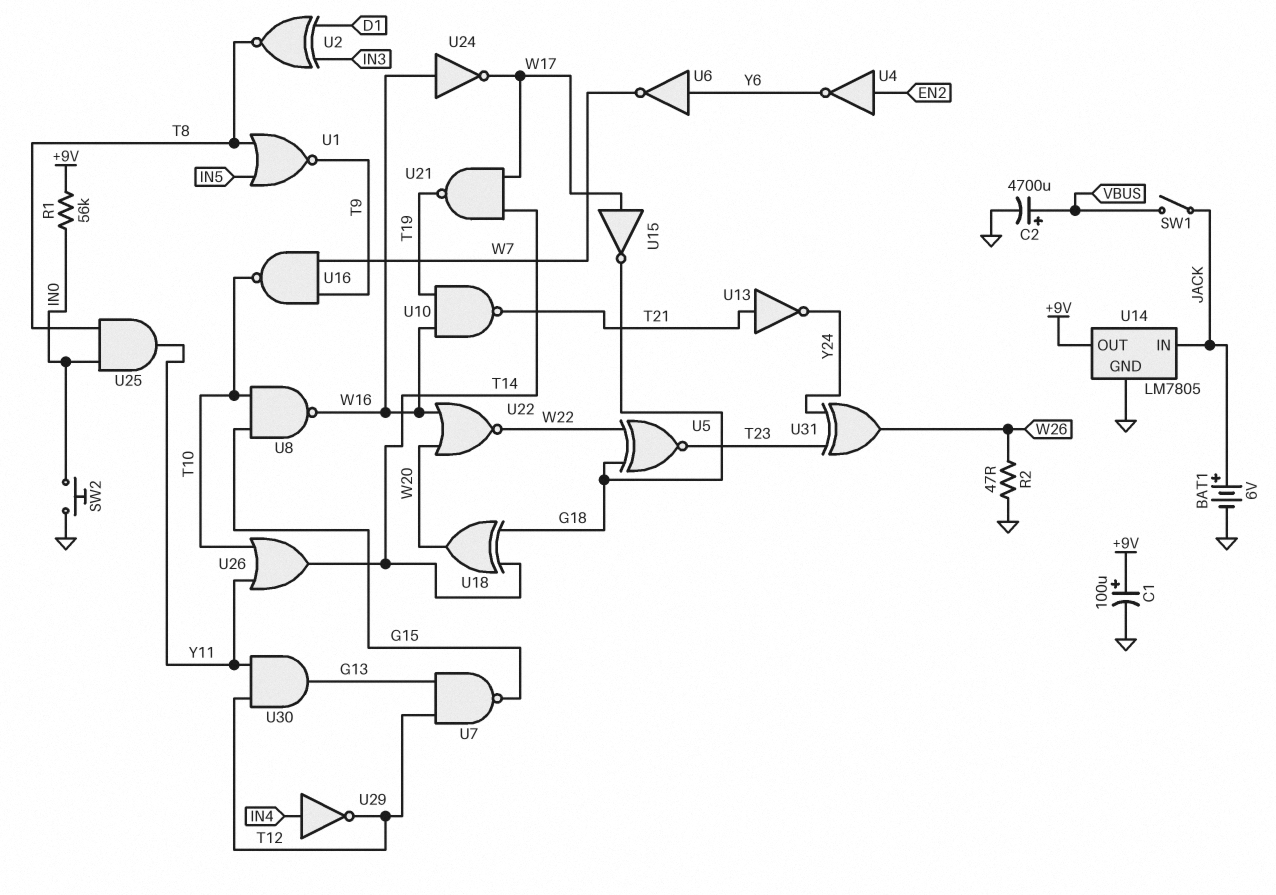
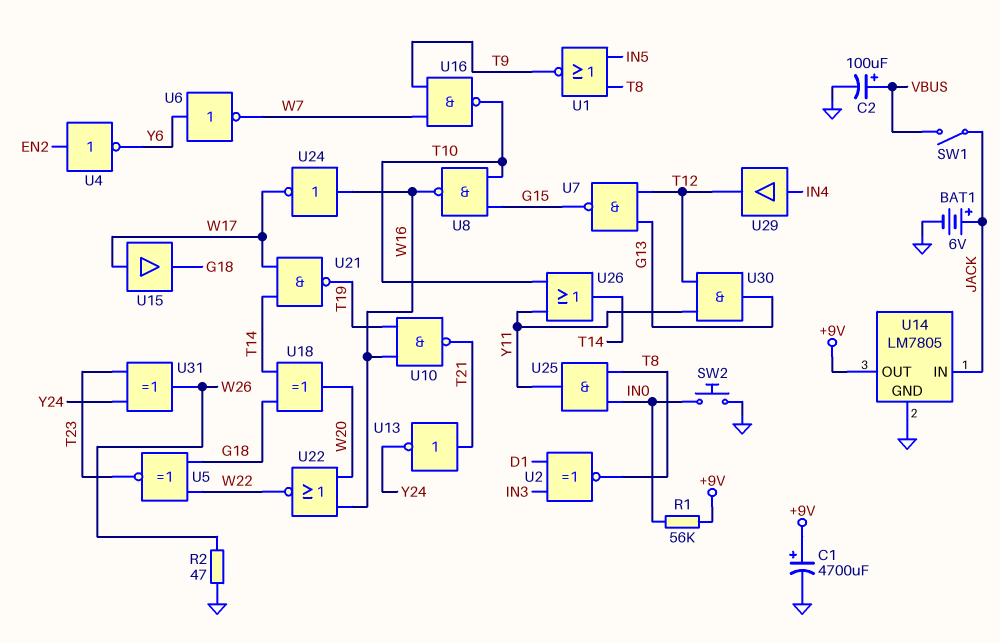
C1: 100uF (plus +9V, minus GND) -> 4700uF (plus +9V, minus GND)
C2: 4700uF (plus VBUS, minus GND) -> 100uF (plus VBUS, minus GND)
U15: NOT (in W17, out G18) -> buffer (in W17, out G18)
U29: NOT (in IN4, out T12) -> buffer (in IN4, out T12)

